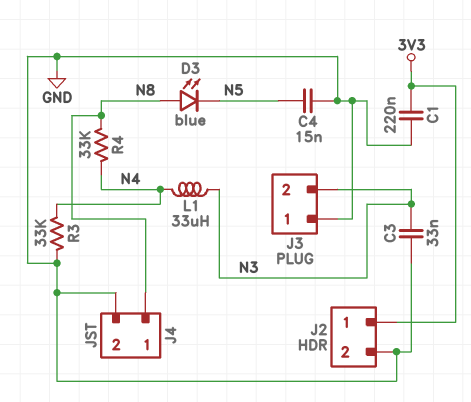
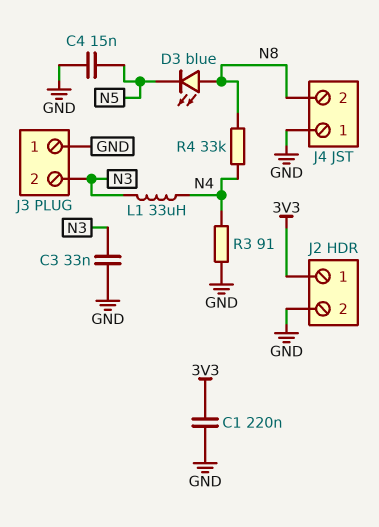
J4 pin 1: N8 -> GND
J4 pin 2: GND -> N8
R3: 33k (GND, N4) -> 91 (GND, N4)

